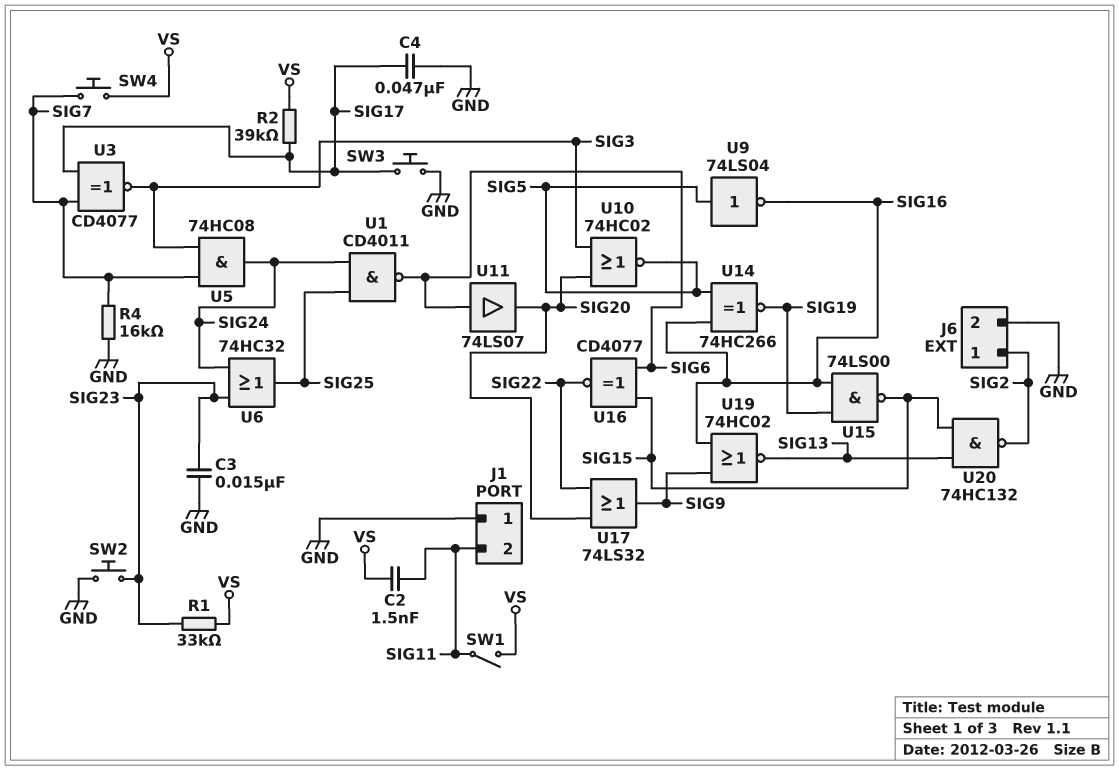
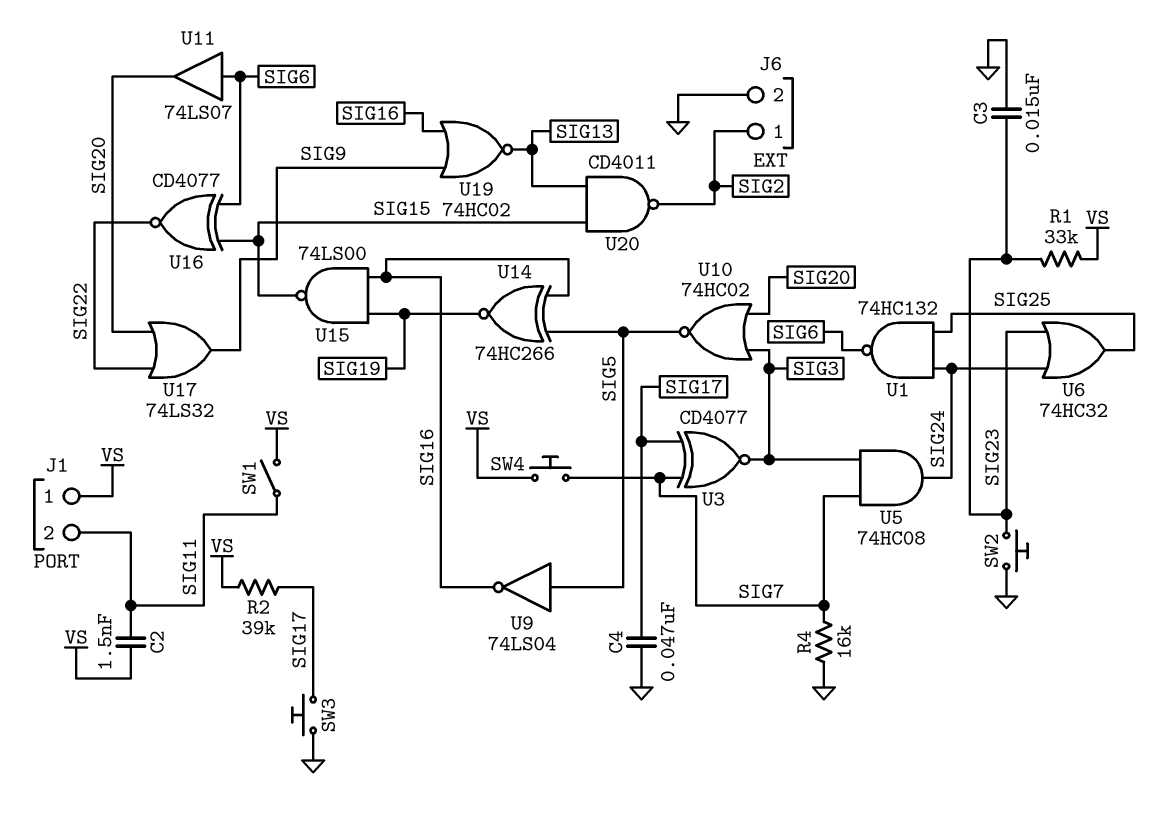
J1 pin 1: GND -> VS
U1: NAND CD4011 (in SIG24, in SIG25, out SIG6) -> NAND 74HC132 (in SIG24, in SIG25, out SIG6)
U20: NAND 74HC132 (in SIG13, in SIG15, out SIG2) -> NAND CD4011 (in SIG13, in SIG15, out SIG2)

